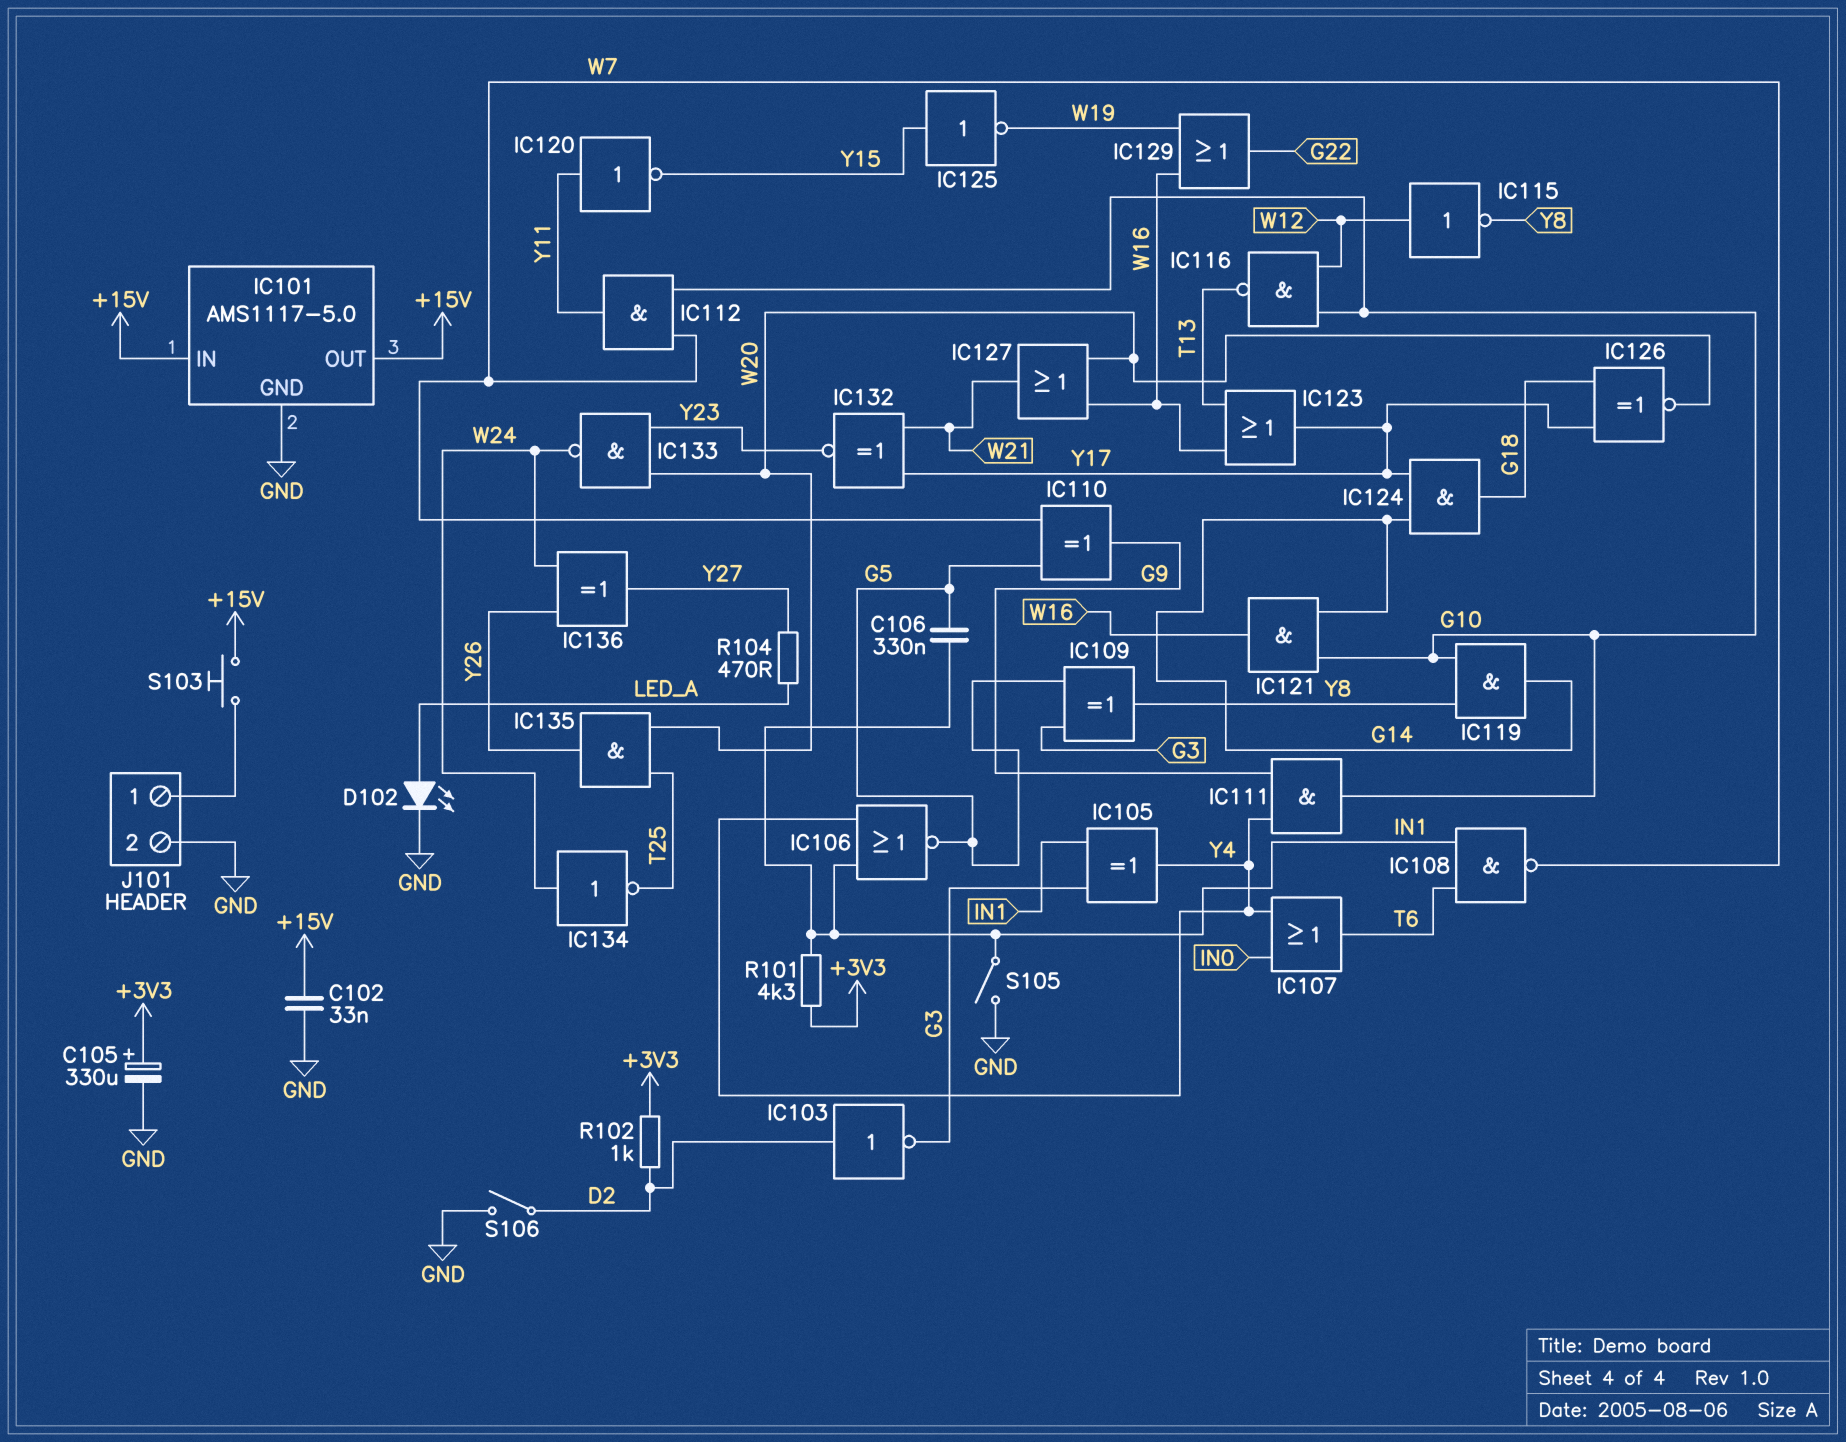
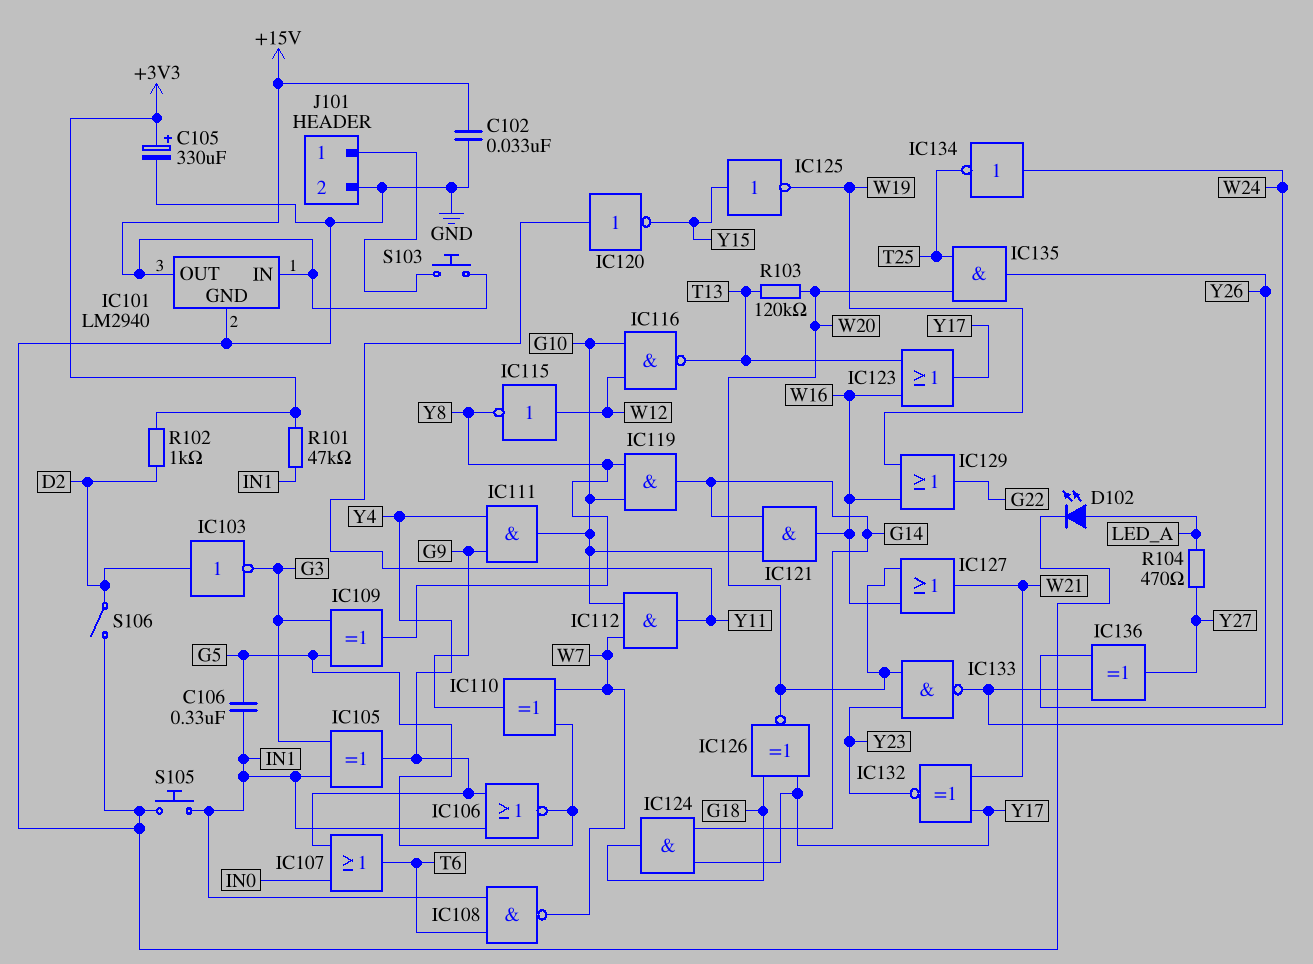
IC101: AMS1117-5.0 -> LM2940
R101: 4.3k (+3V3, IN1) -> 47k (+3V3, IN1)
R103: none -> 120k (T13, W20)
S105: switch (GND, IN1) -> button (GND, IN1)

